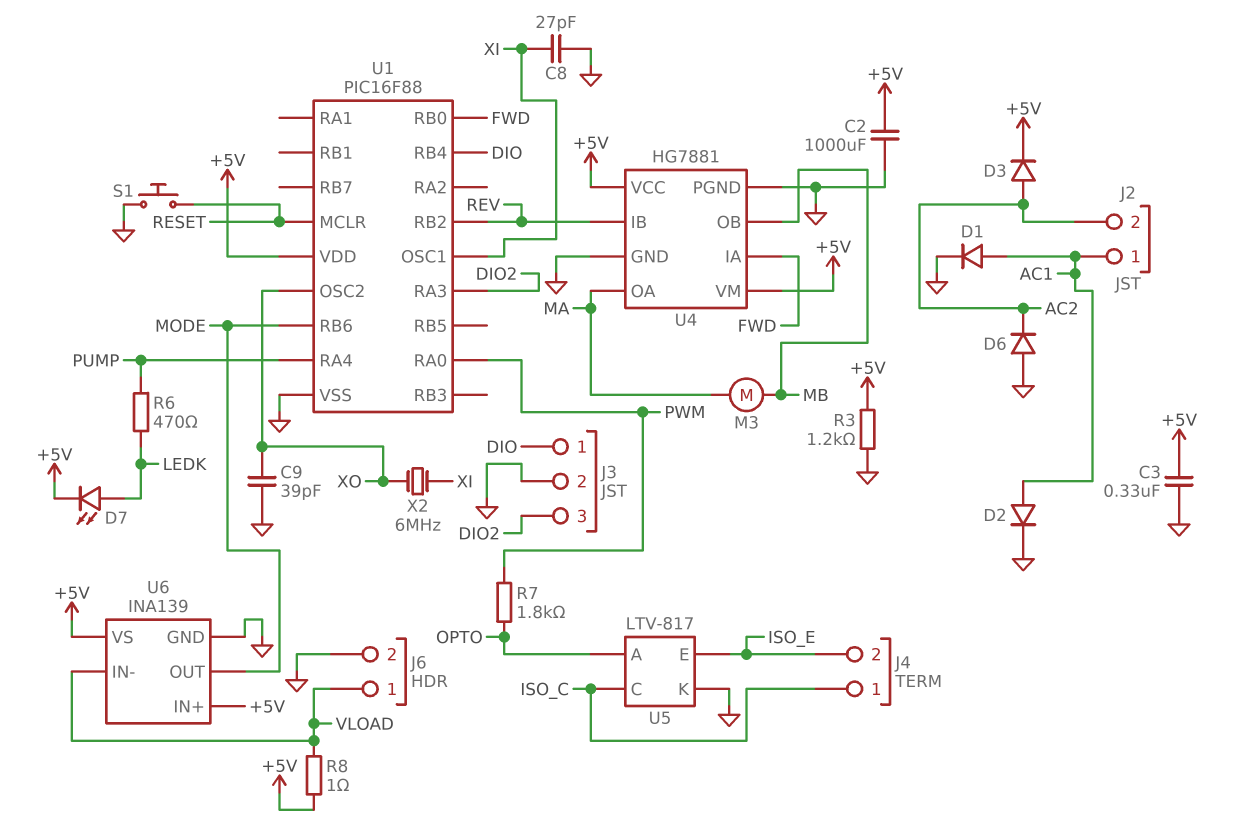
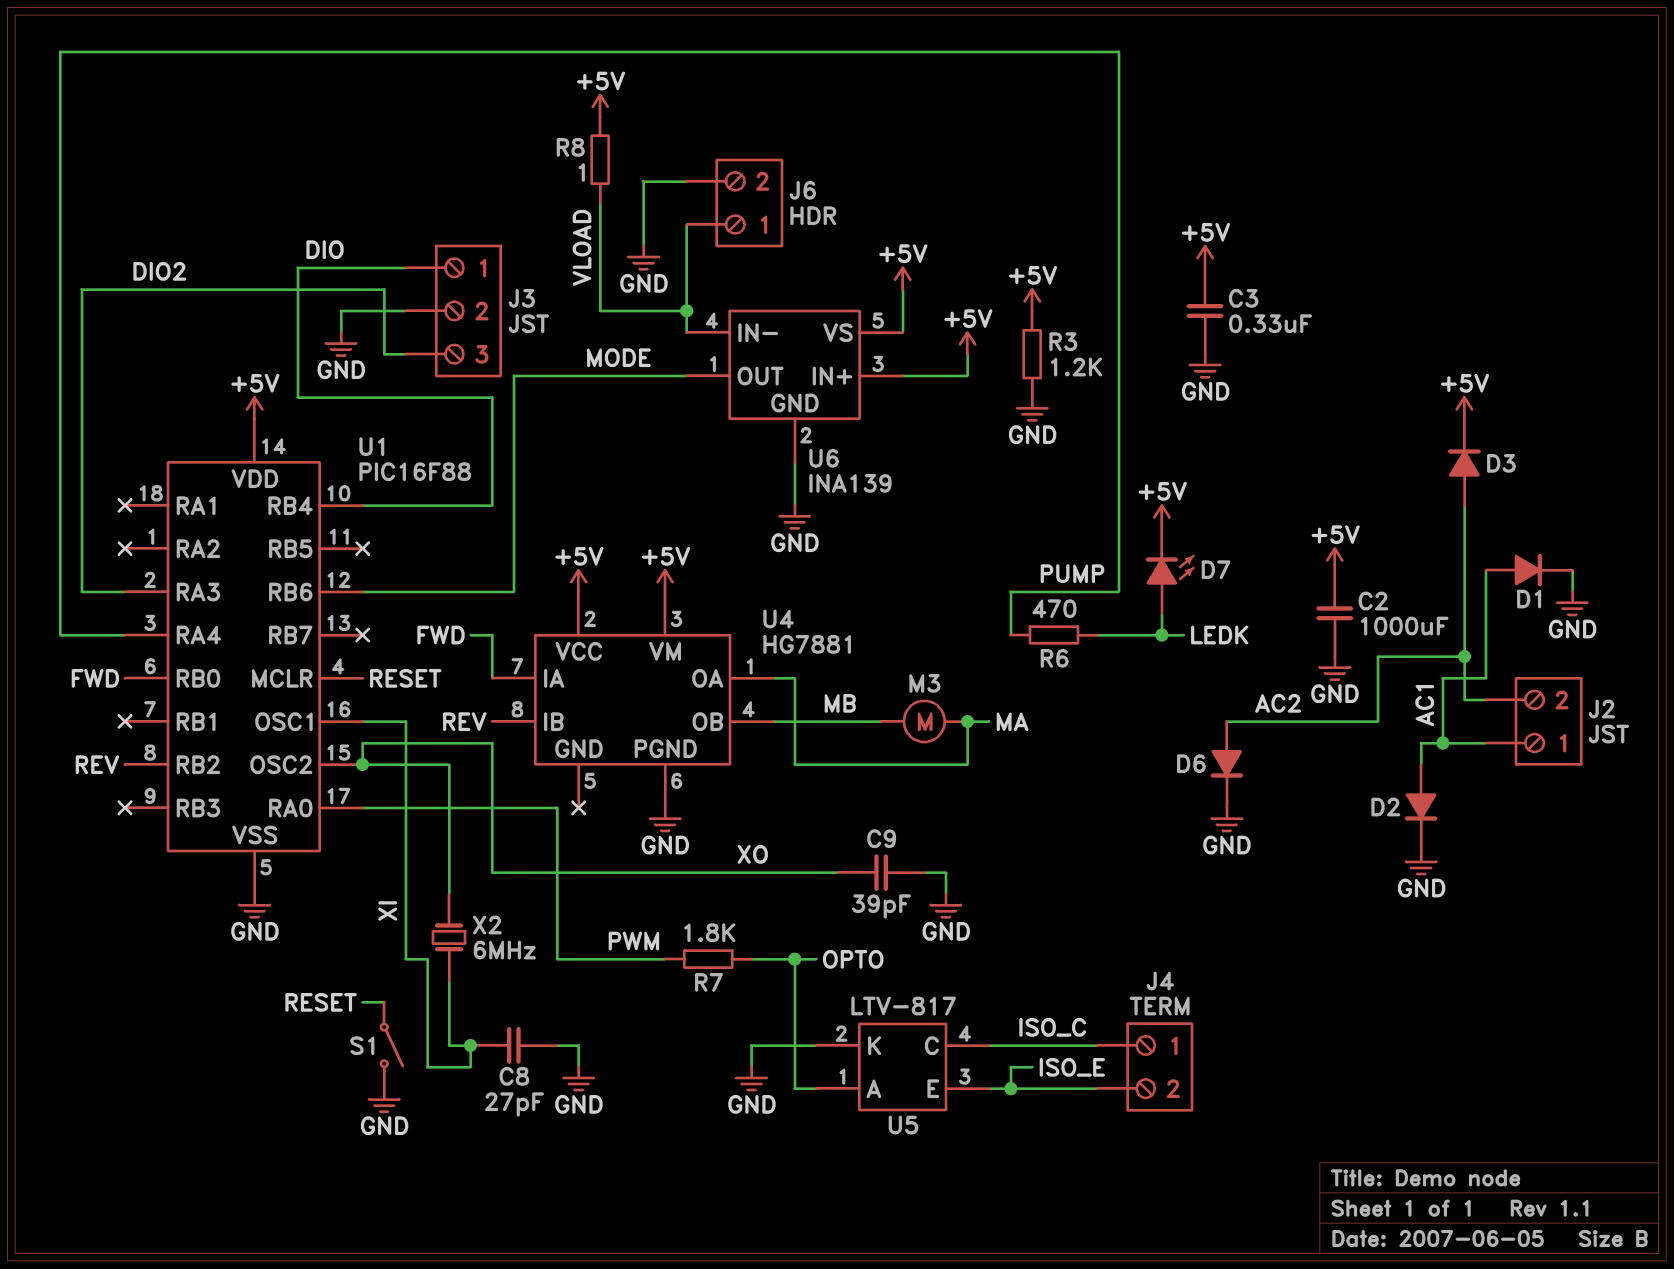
D6: diode (A GND, K AC2) -> diode (A AC2, K GND)
S1: button (GND, RESET) -> switch (GND, RESET)
U4 pin GND: GND -> none

